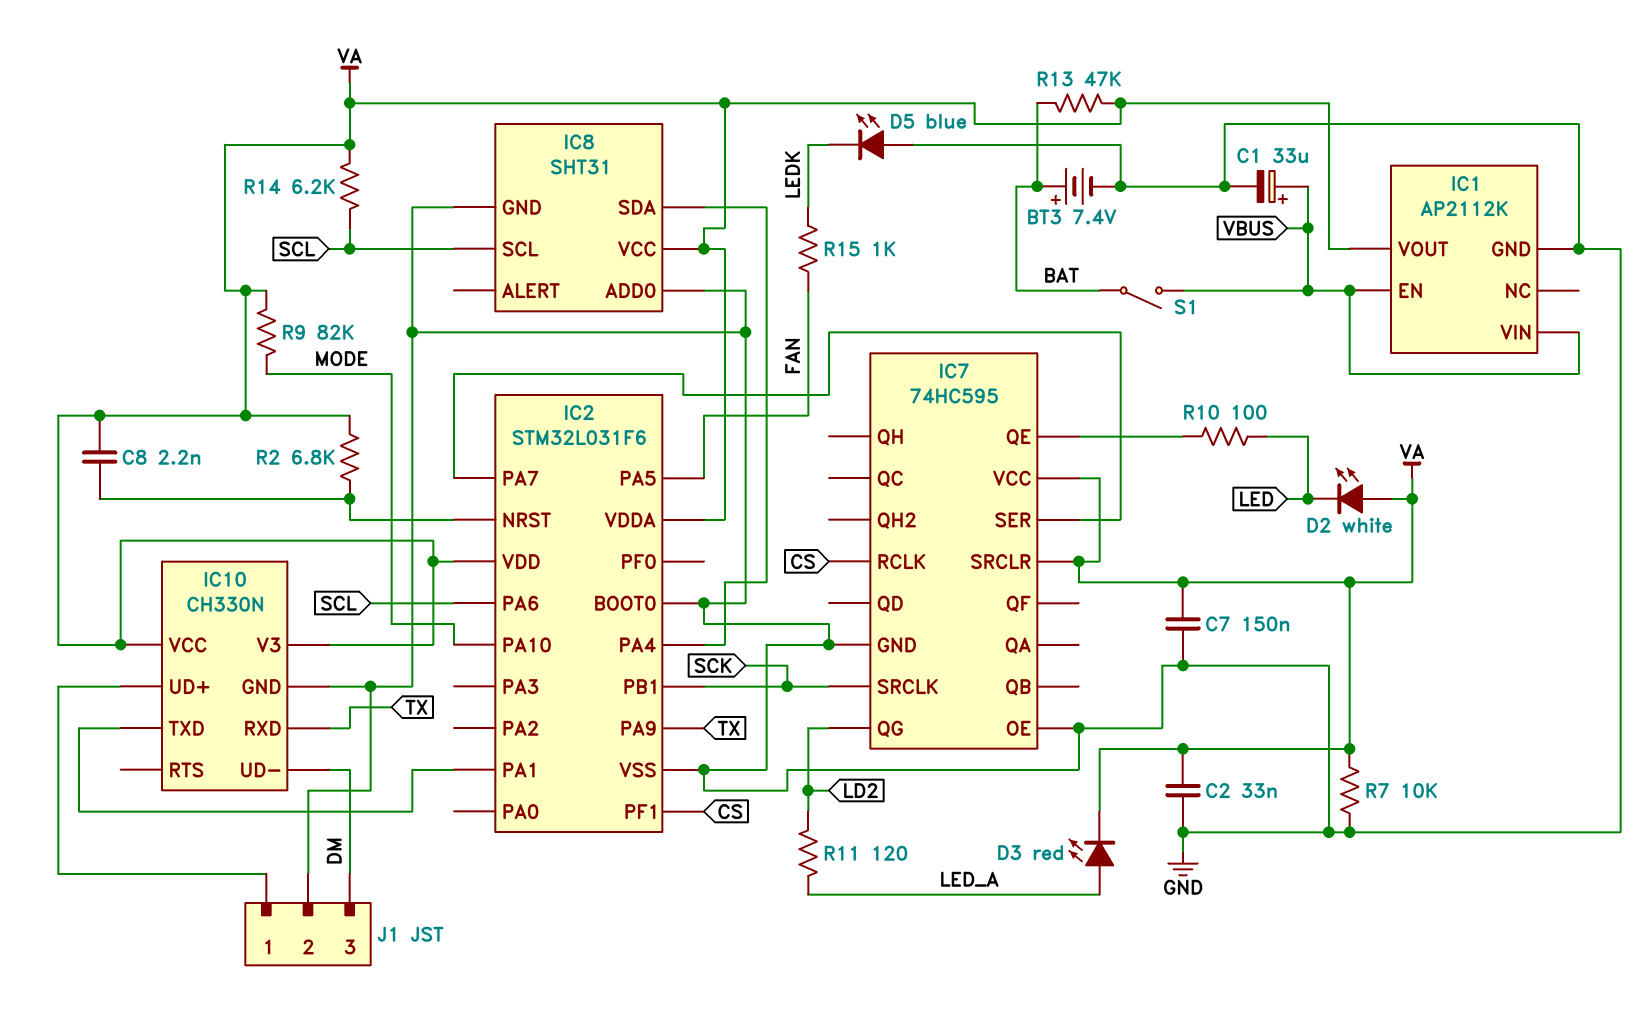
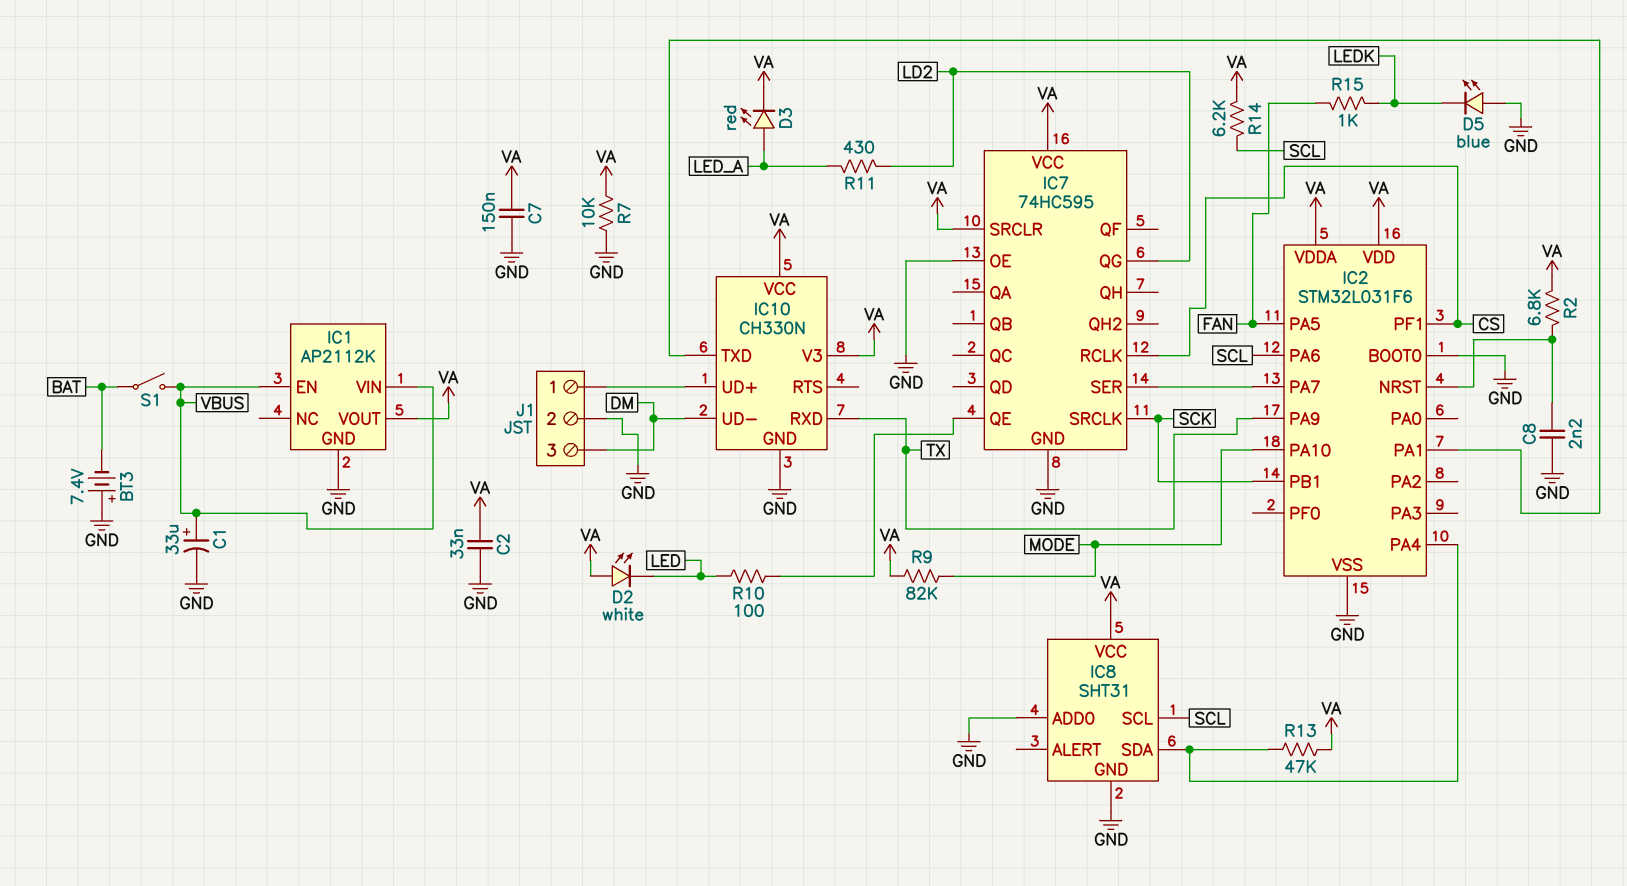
BT3: 7.4V (plus BAT, minus GND) -> 7.4V (plus GND, minus BAT)
C8: 2.2nF (IC2/NRST, VA) -> 2.2nF (GND, IC2/NRST)
R11: 120 (LD2, LED_A) -> 430 (LD2, LED_A)
R13: 47k (BAT, VA) -> 47k (IC2/PA4, VA)

